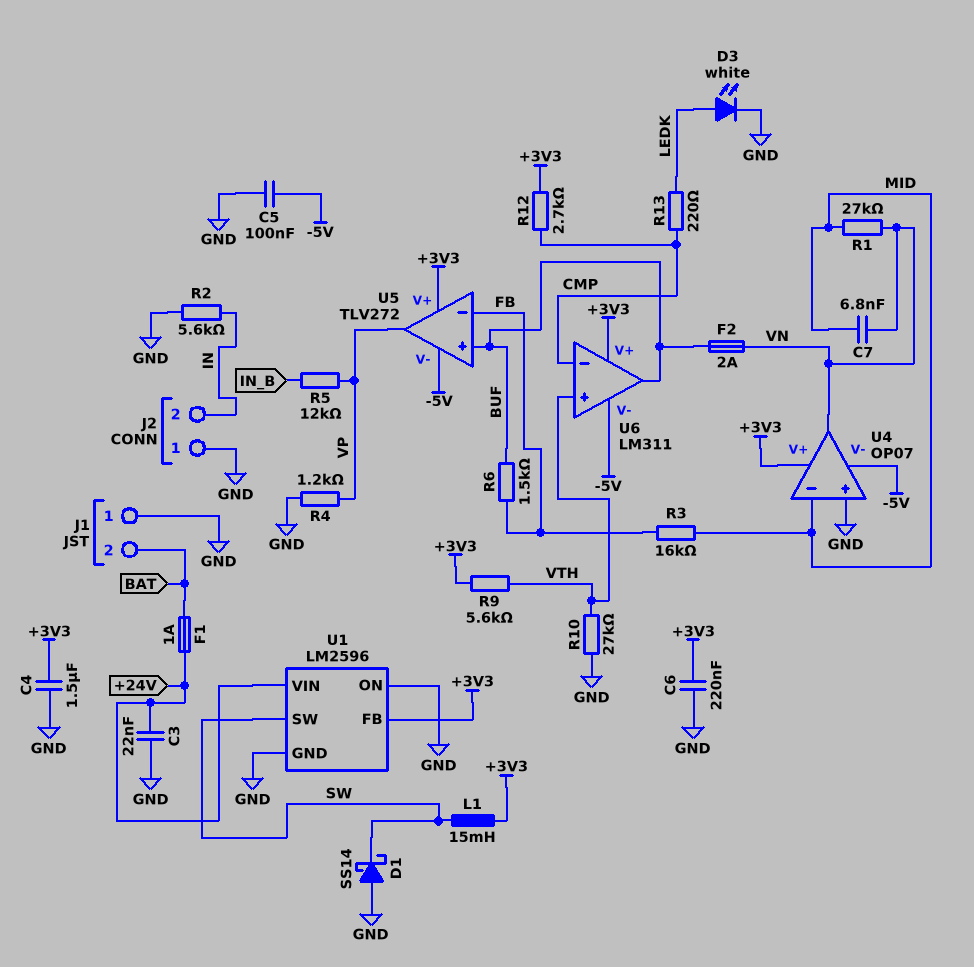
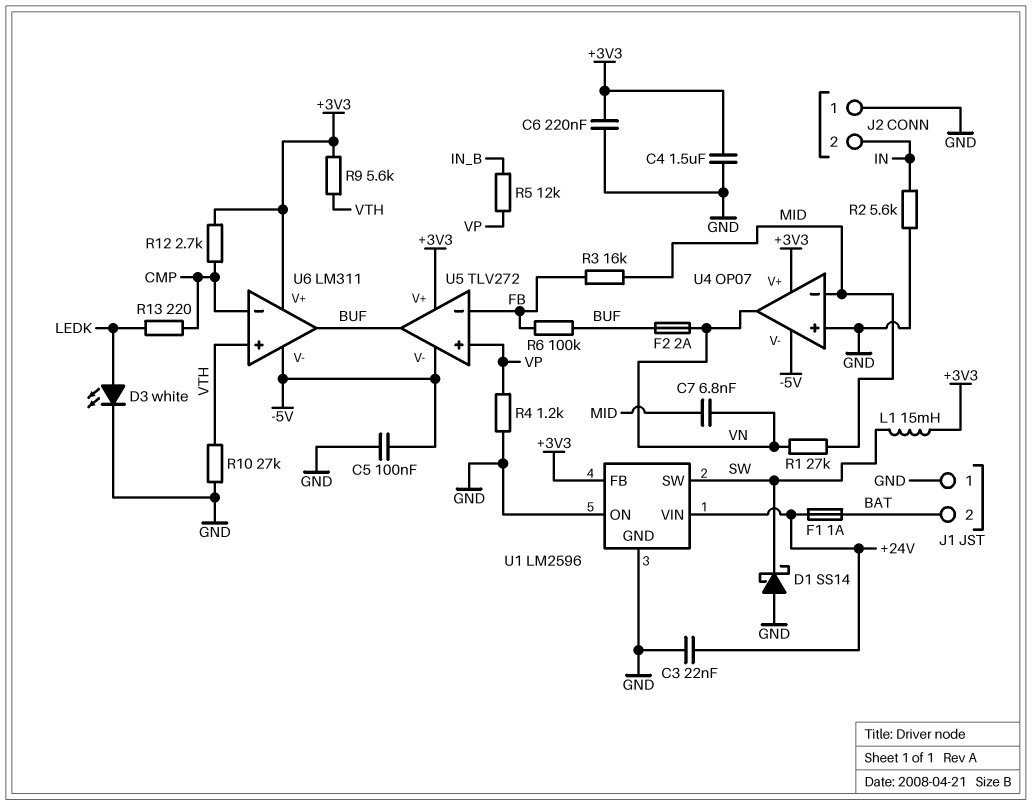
R6: 1.5k (BUF, FB) -> 100k (BUF, FB)
U5 pin in+: BUF -> VP
U5 pin out: VP -> BUF

